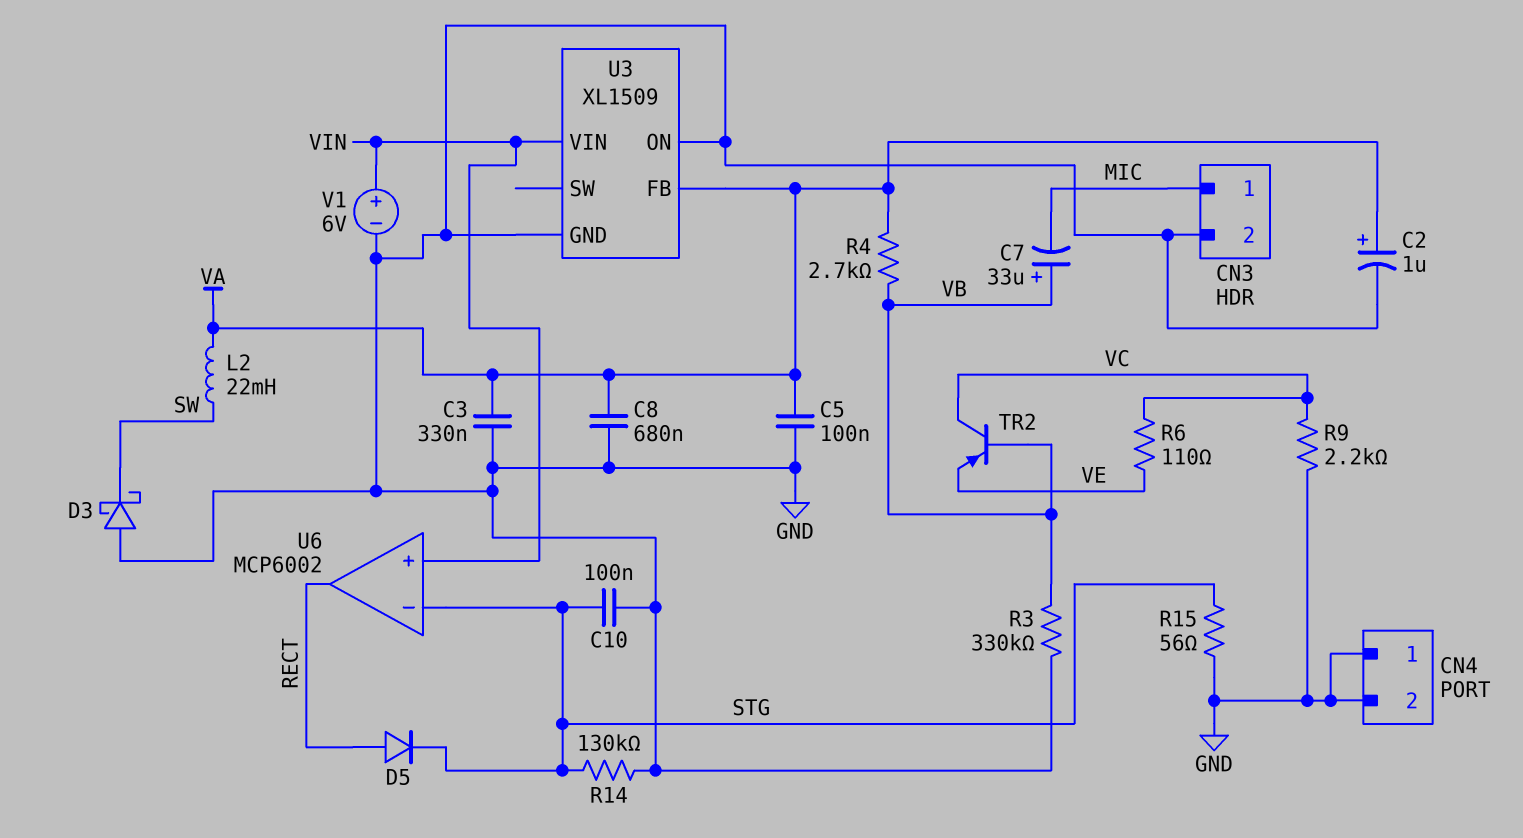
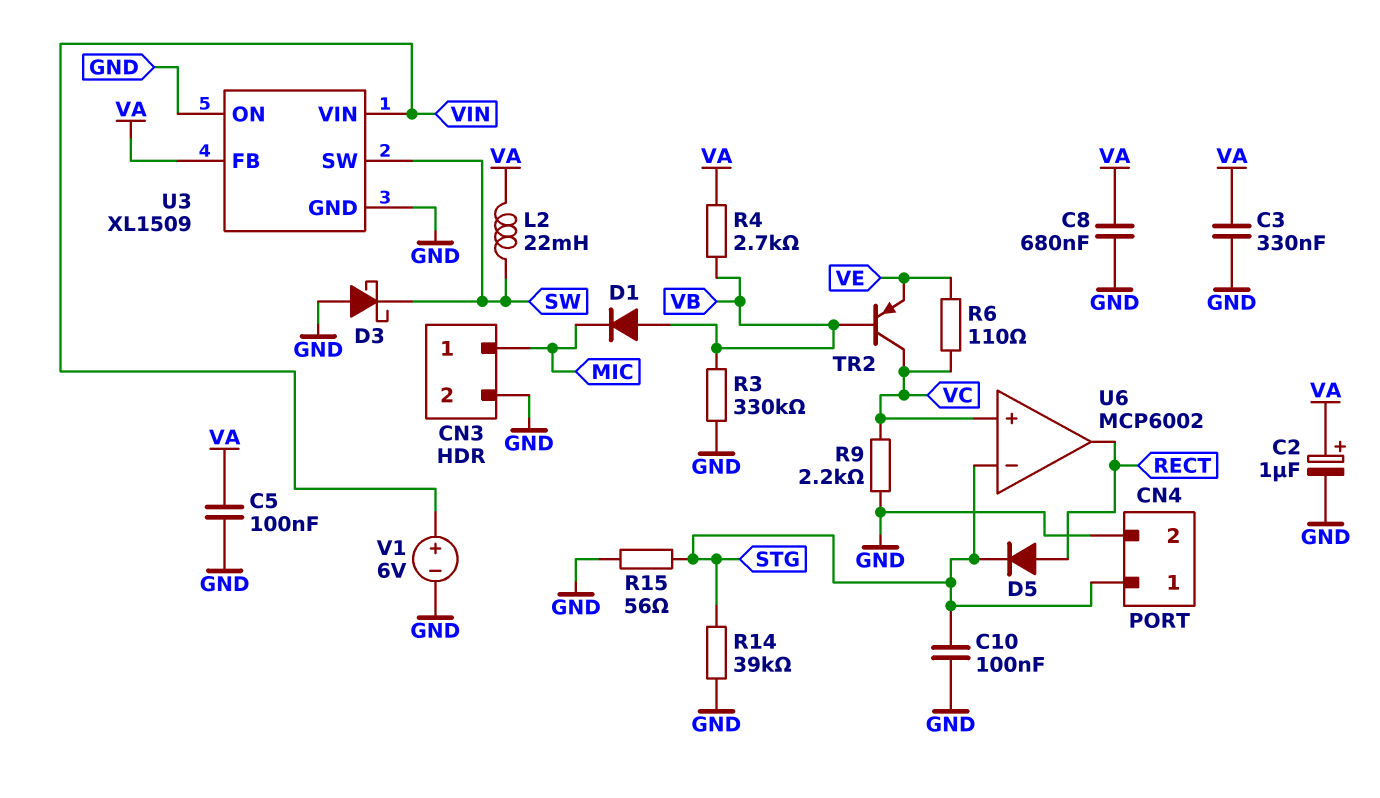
C7: 33uF (plus VB, minus MIC) -> none
CN4 pin 1: GND -> STG
D1: none -> diode (A VB, K MIC)
R14: 130k (GND, STG) -> 39k (GND, STG)
U3 pin SW: none -> SW
U6 pin in+: VIN -> VC

